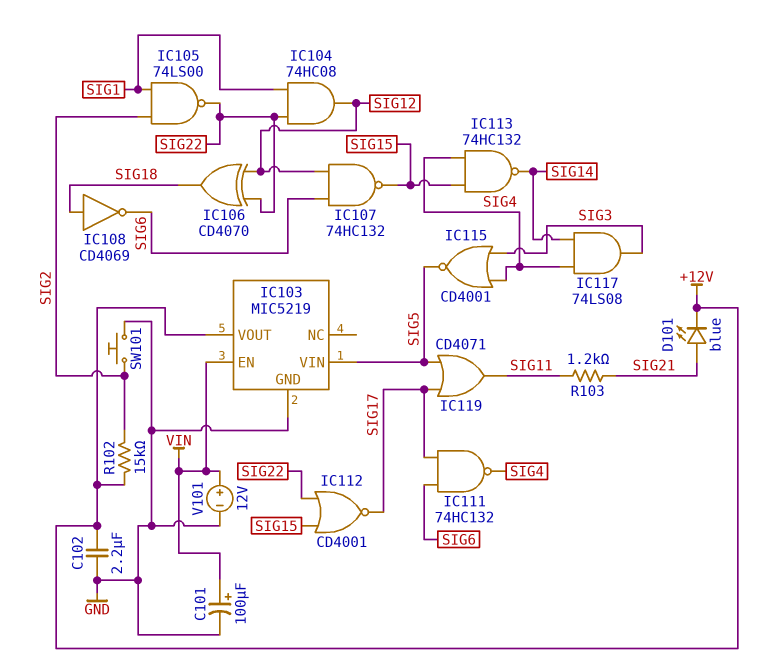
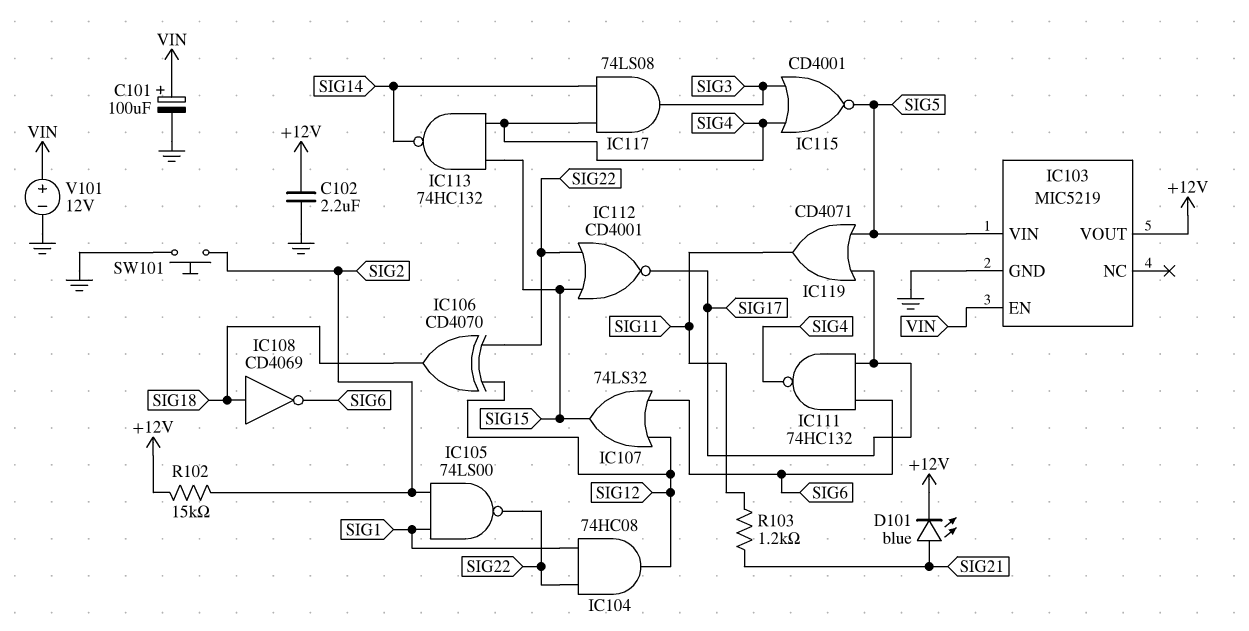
IC107: NAND 74HC132 (in SIG6, in SIG12, out SIG15) -> OR 74LS32 (in SIG6, in SIG12, out SIG15)

